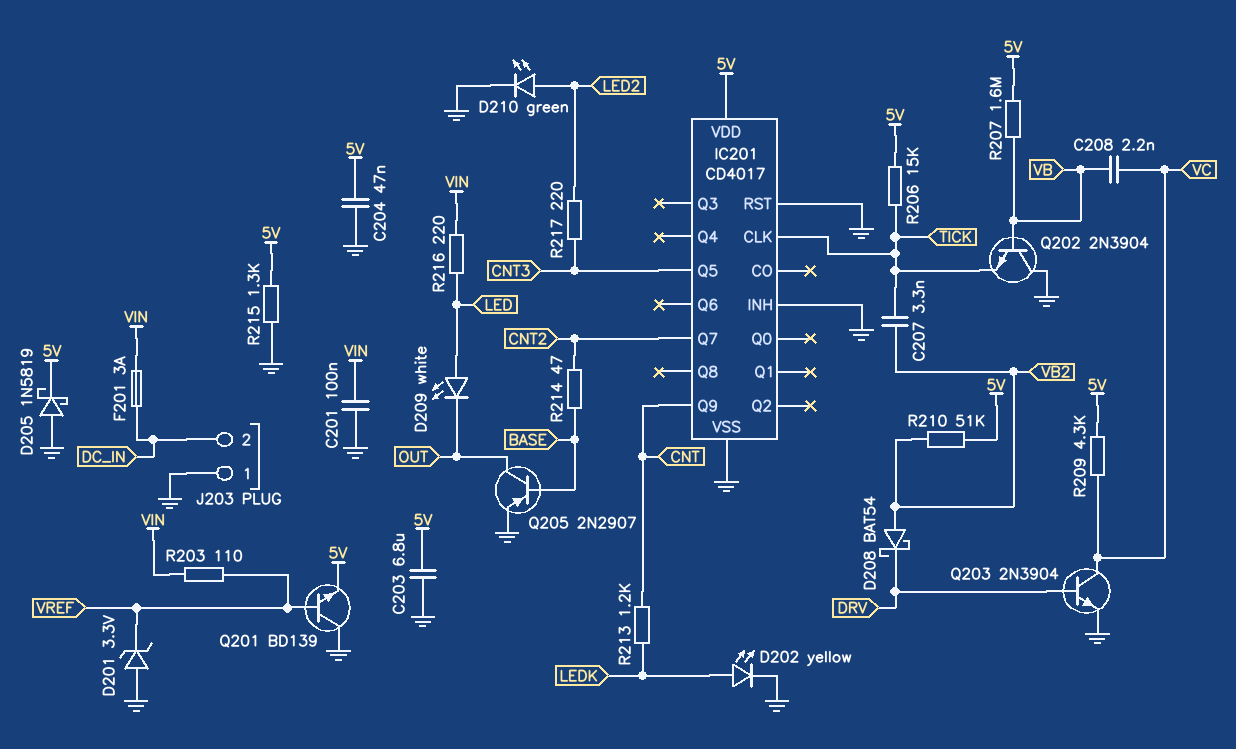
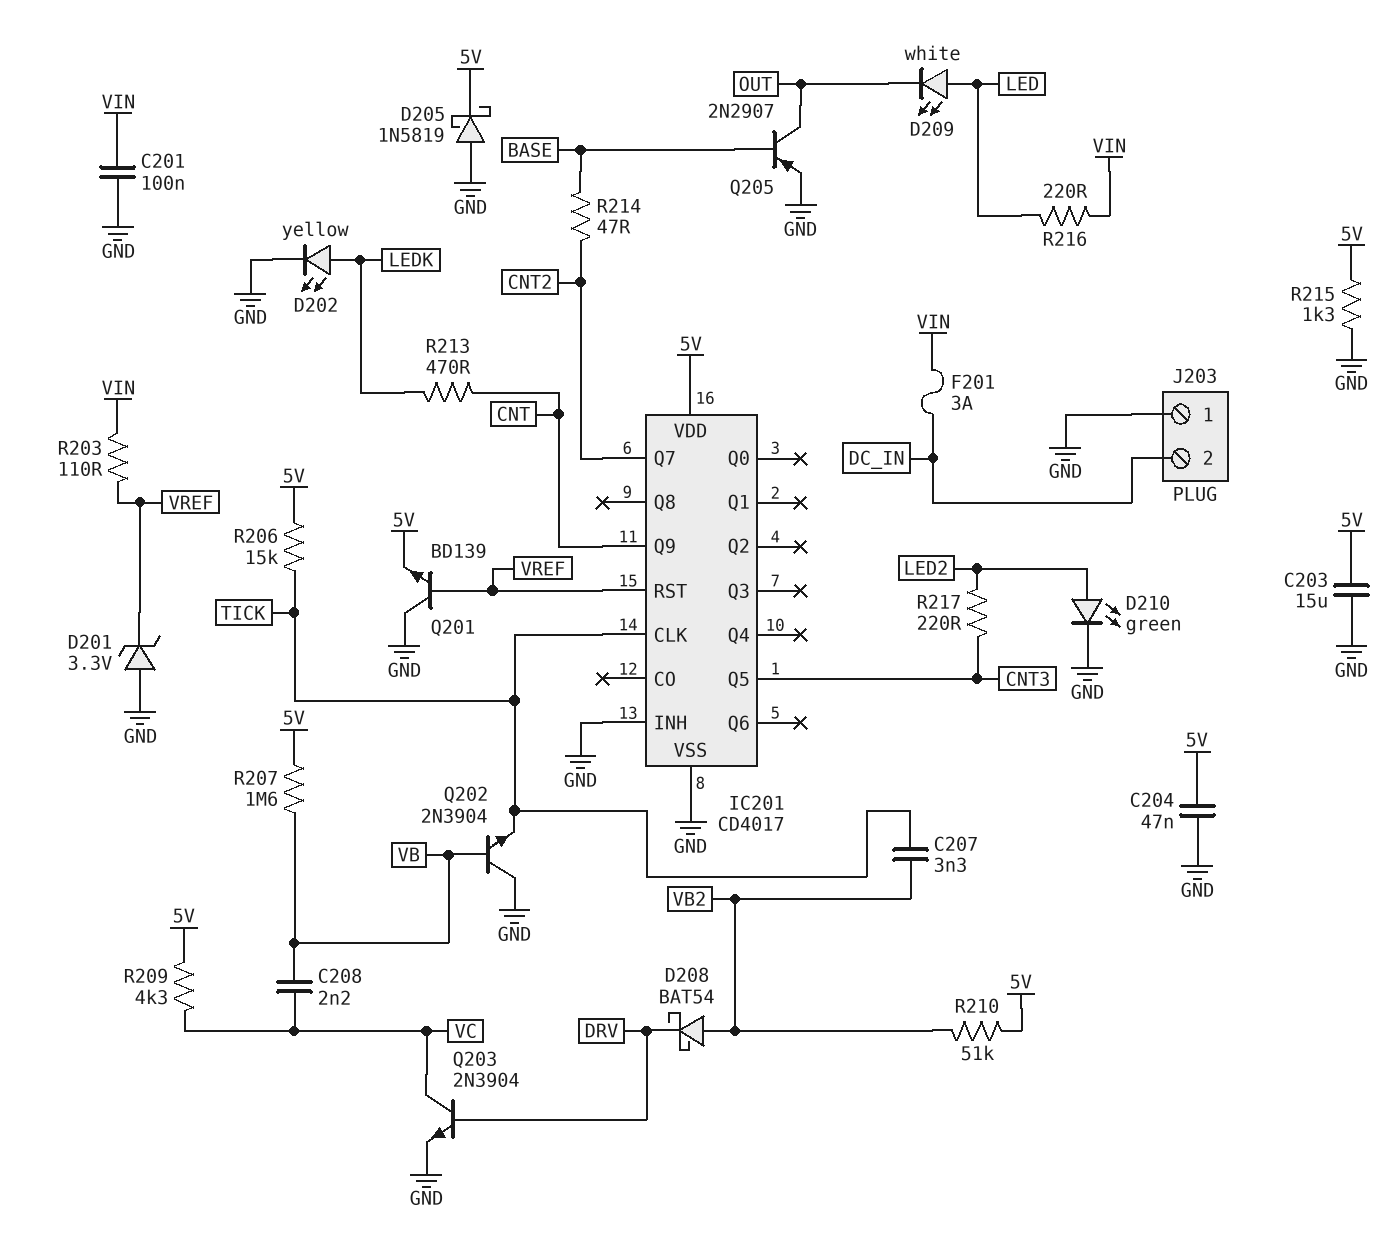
C203: 6.8uF (5V, GND) -> 15uF (5V, GND)
IC201 pin RST: GND -> VREF
R213: 1.2k (CNT, LEDK) -> 470 (CNT, LEDK)

